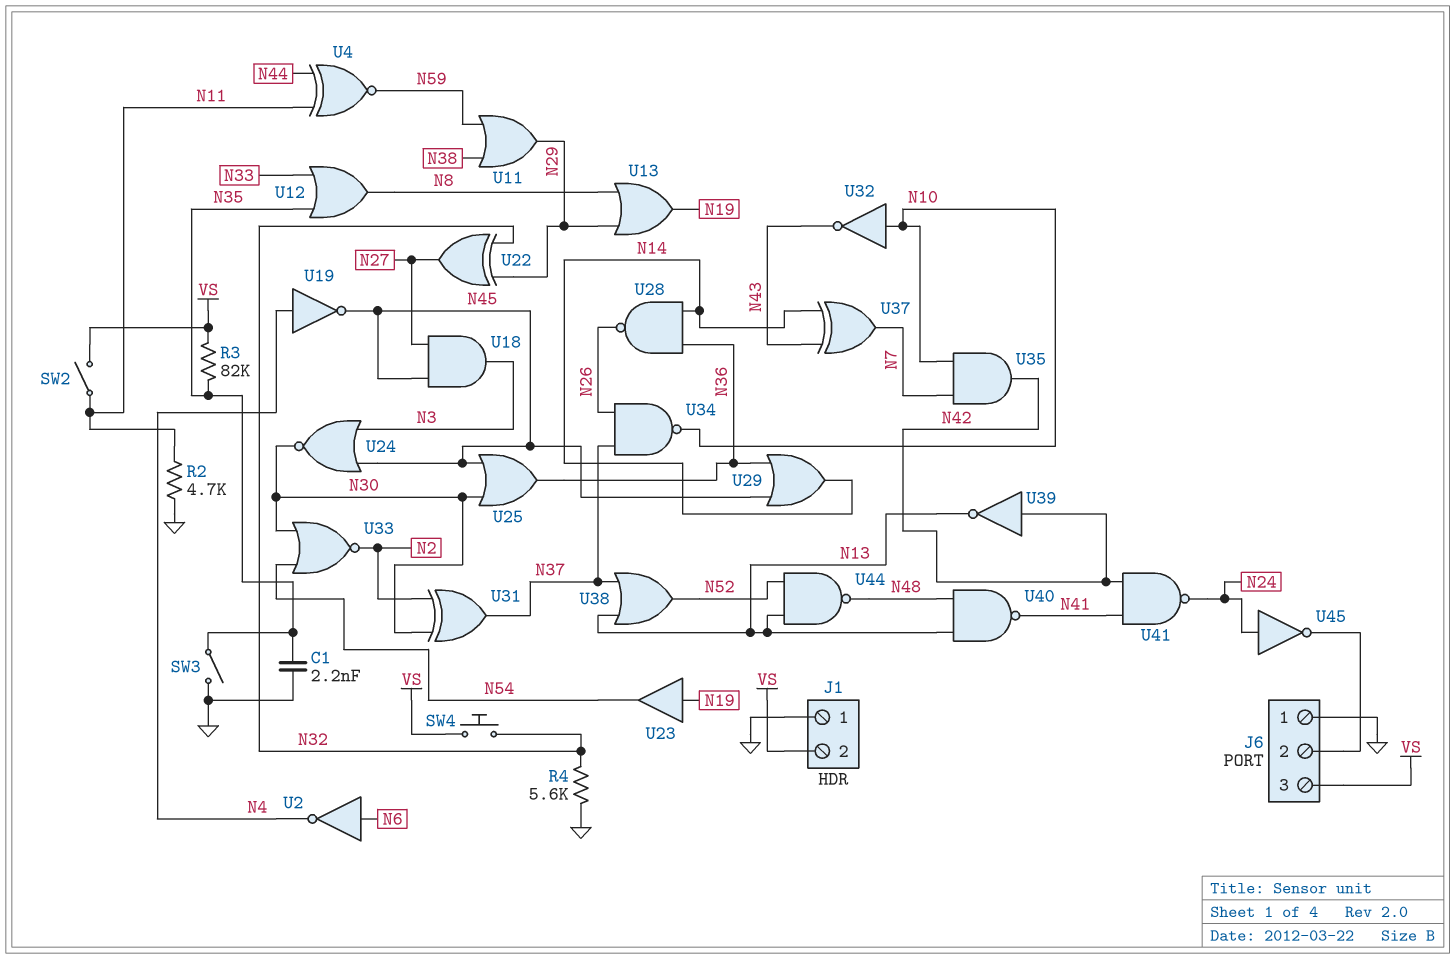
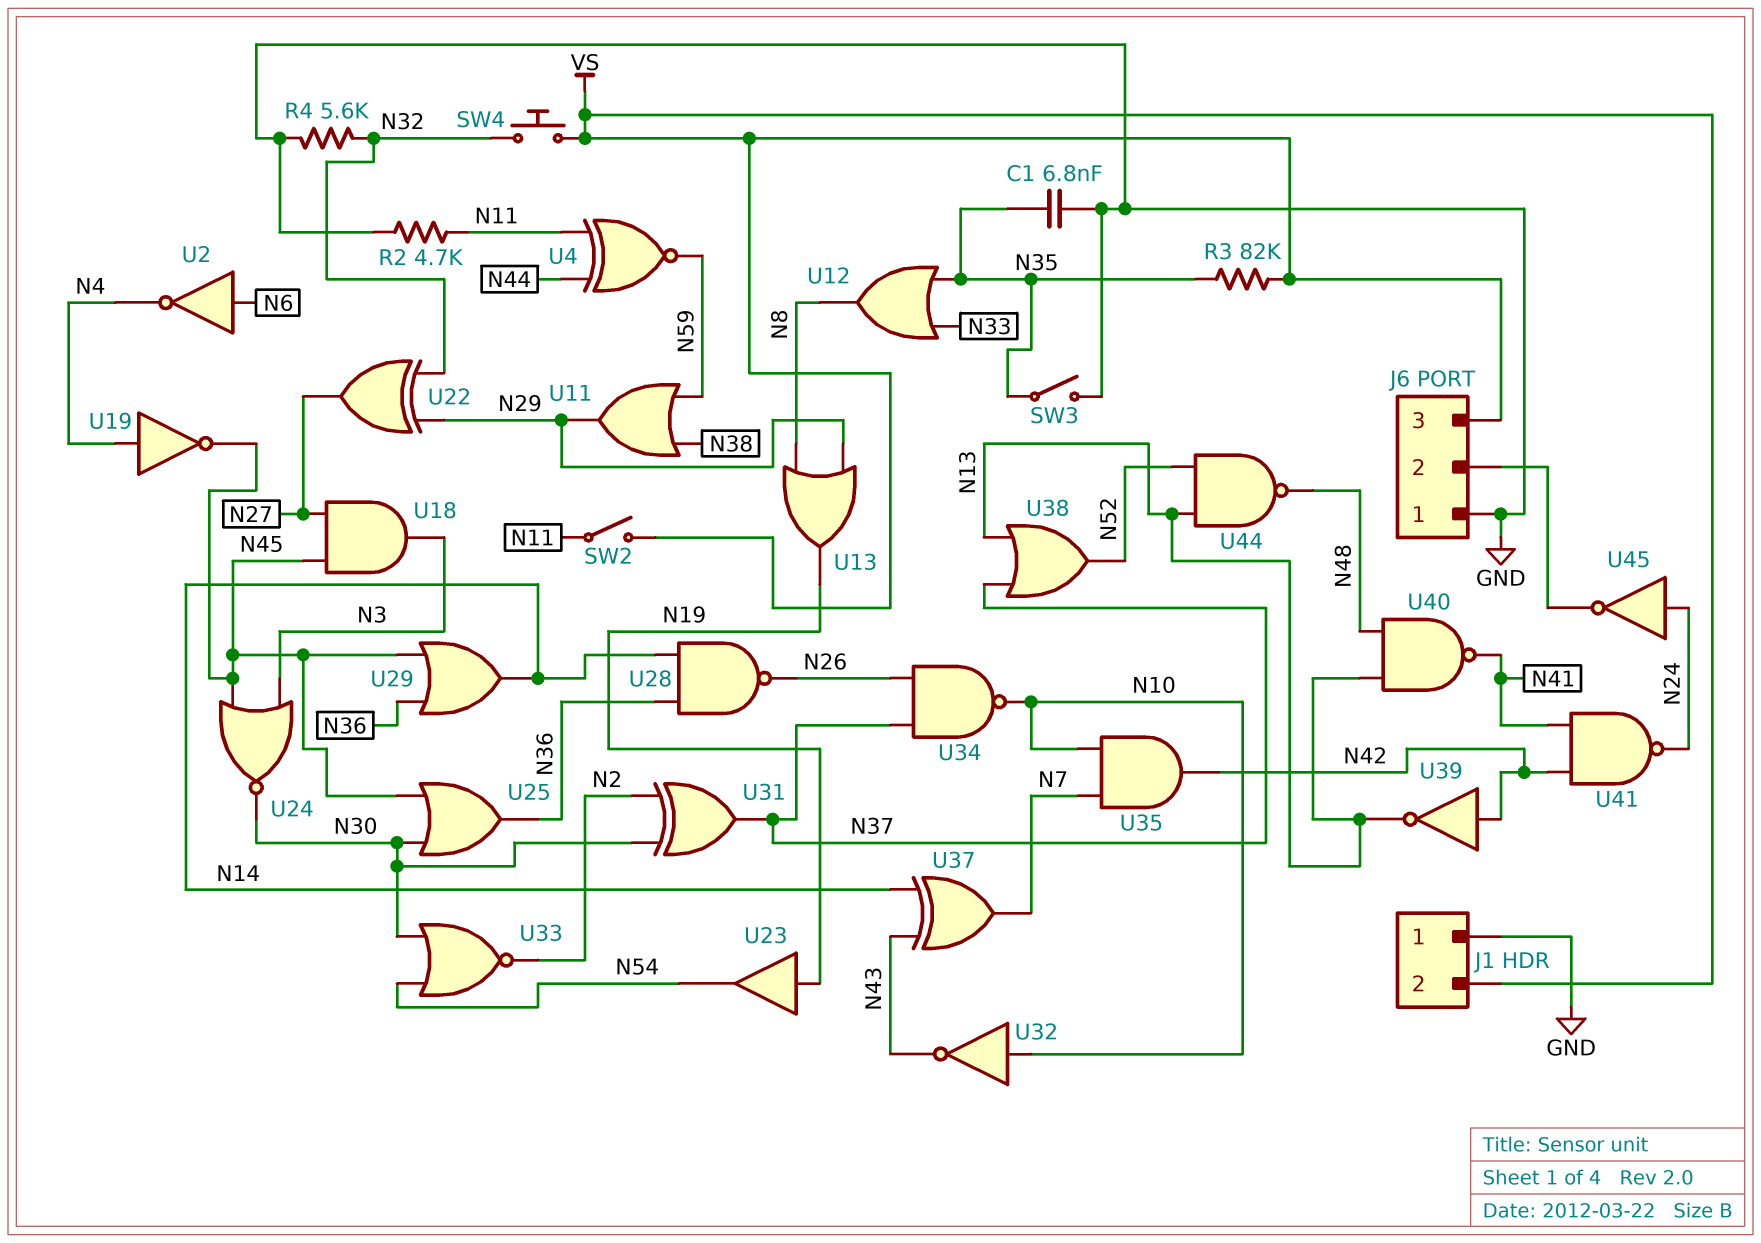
C1: 2.2nF (GND, N35) -> 6.8nF (GND, N35)

